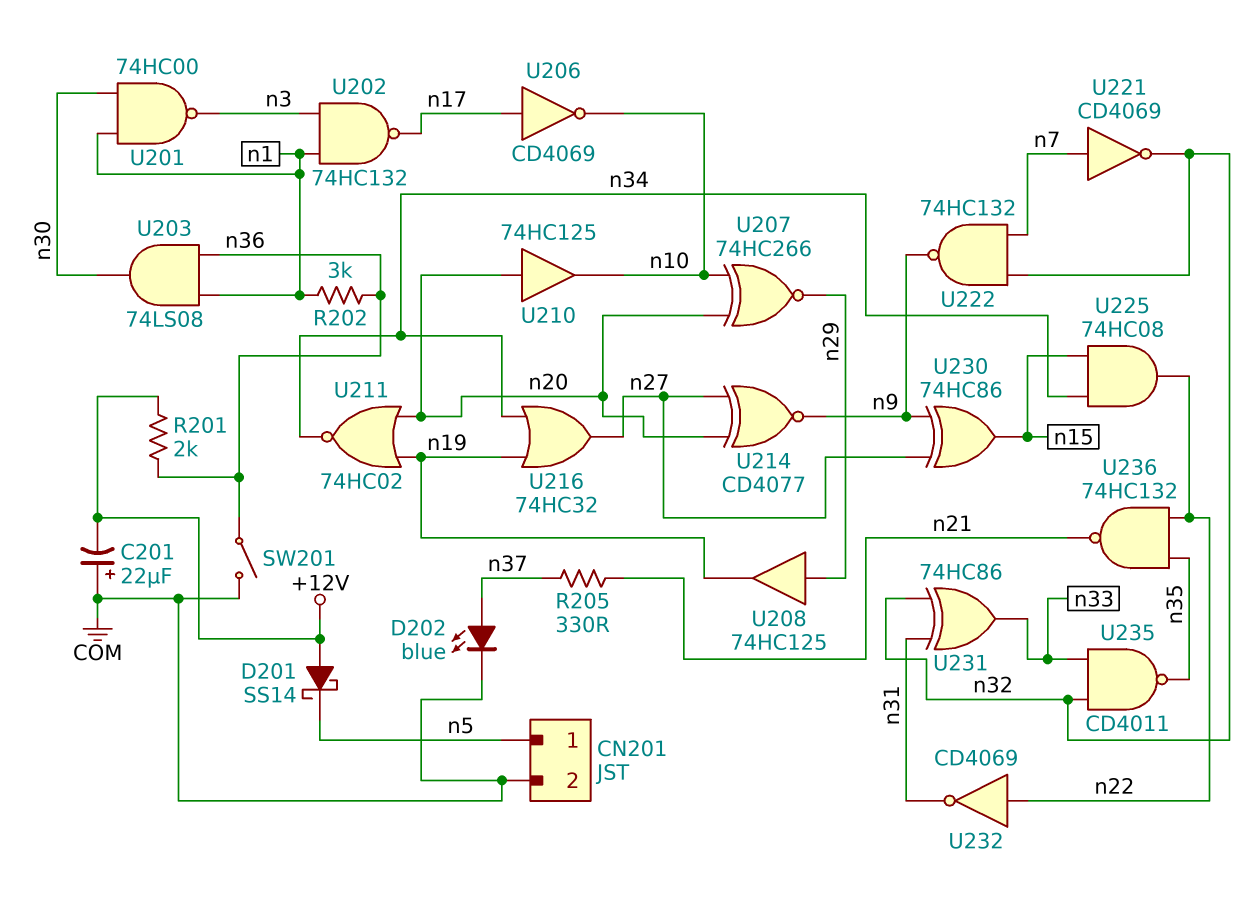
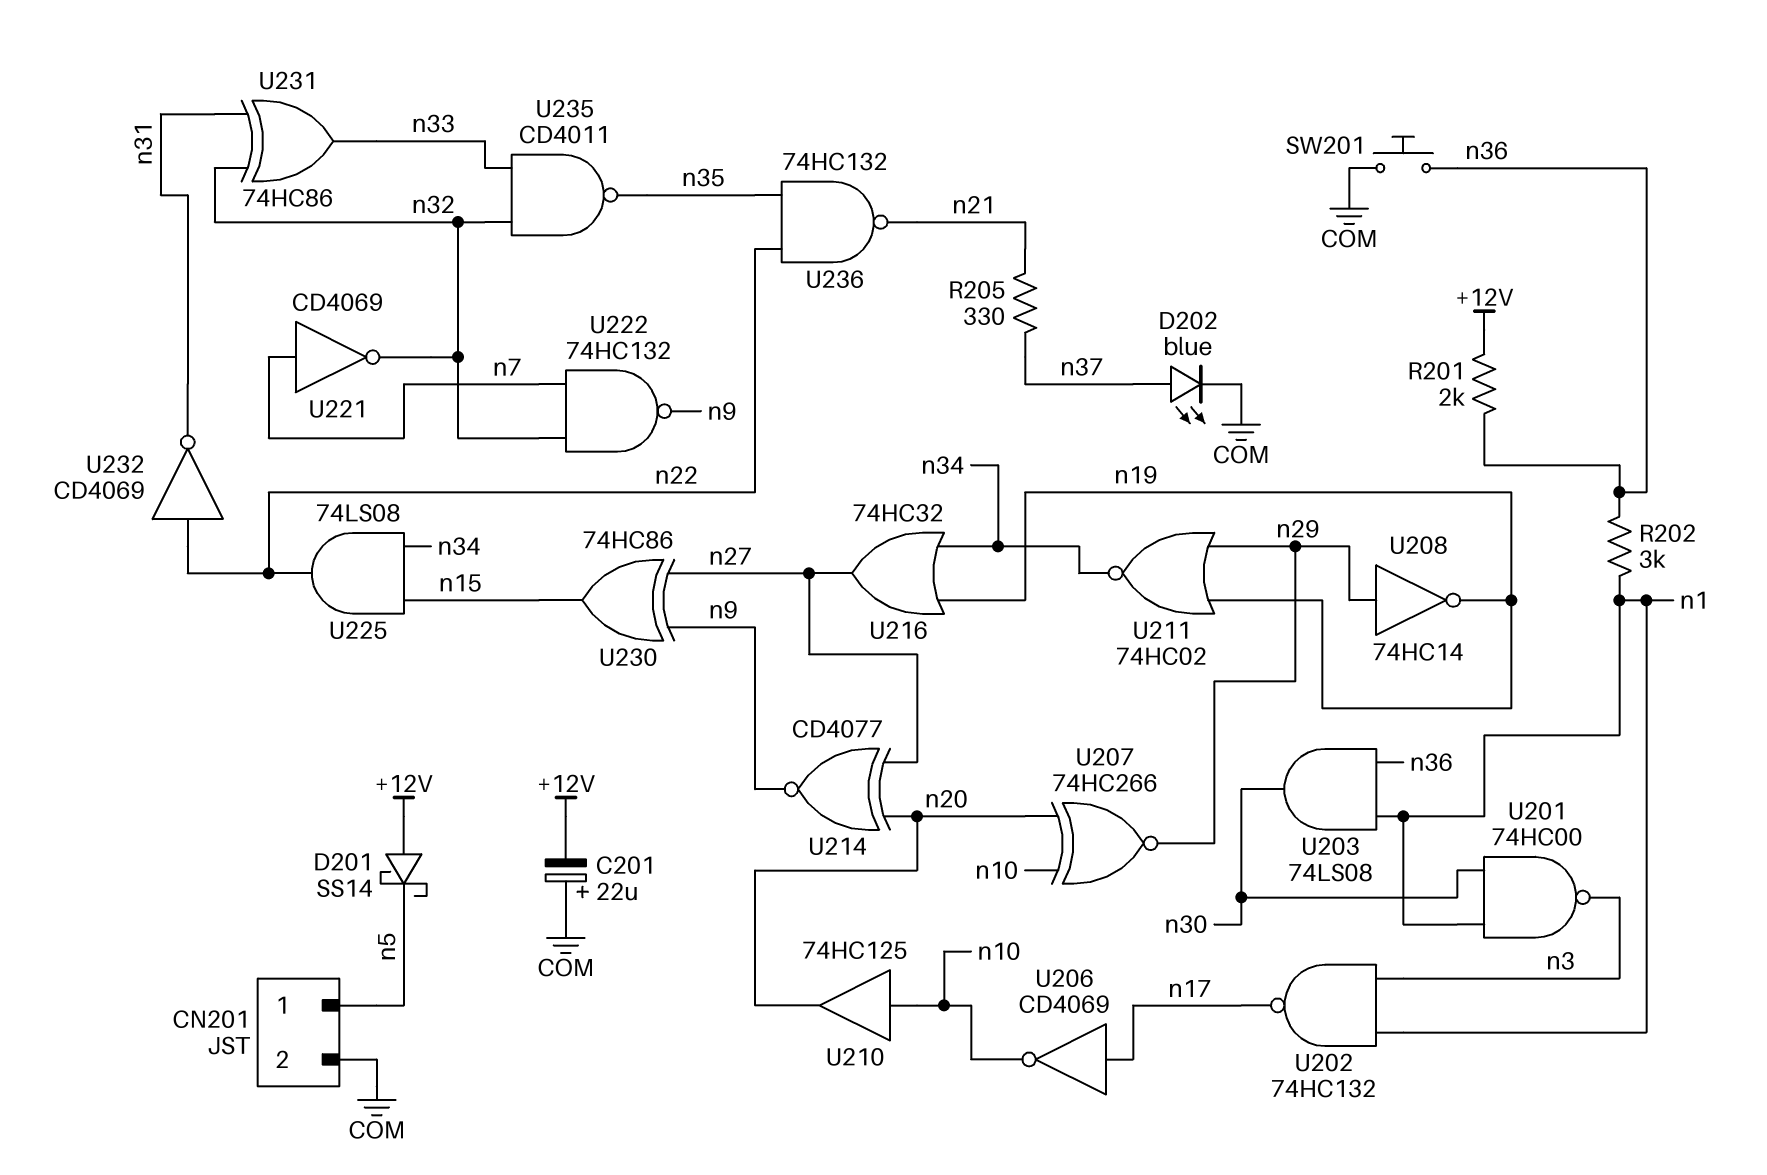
SW201: switch (COM, n36) -> button (COM, n36)
U208: buffer 74HC125 (in n29, out n19) -> NOT 74HC14 (in n29, out n19)
U210: buffer 74HC125 (in n20, out n10) -> buffer 74HC125 (in n10, out n20)
U211: NOR 74HC02 (in n19, in n20, out n34) -> NOR 74HC02 (in n19, in n29, out n34)
U225: AND 74HC08 (in n15, in n34, out n22) -> AND 74LS08 (in n15, in n34, out n22)

